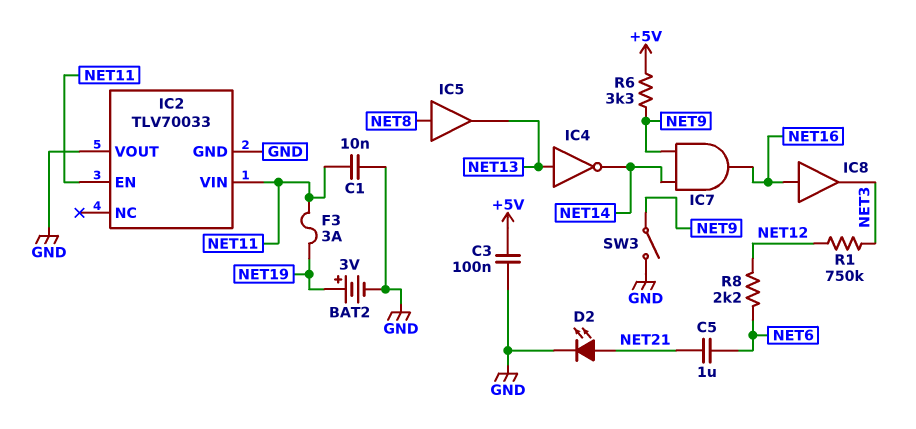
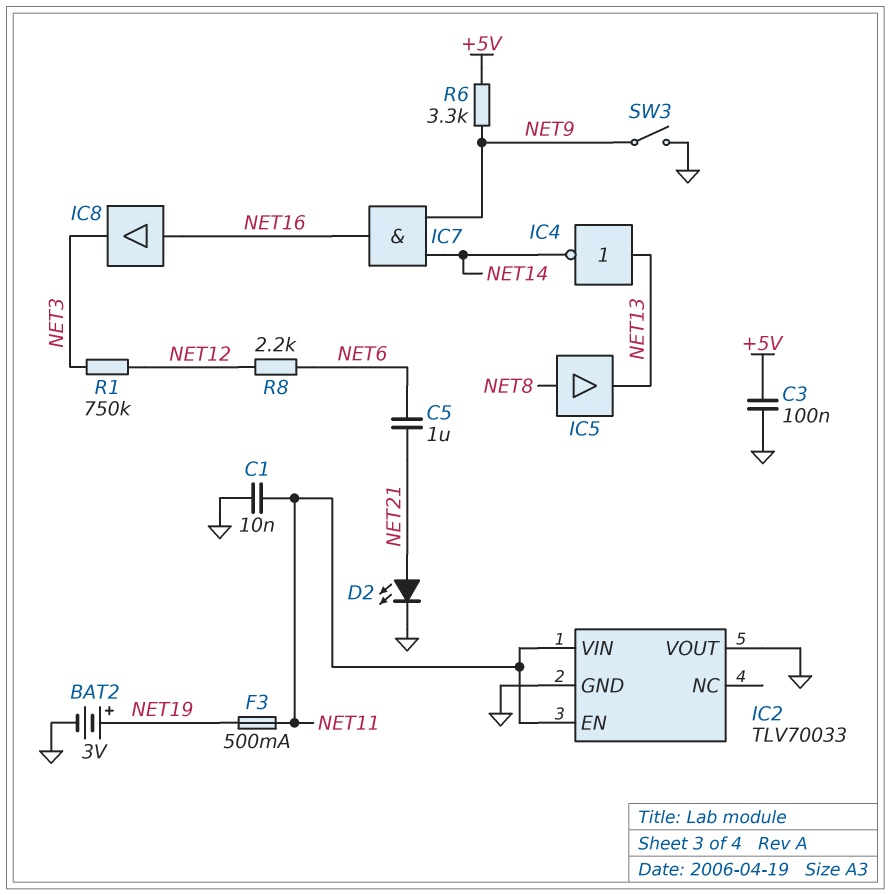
F3: 3A (NET11, NET19) -> 500mA (NET11, NET19)

